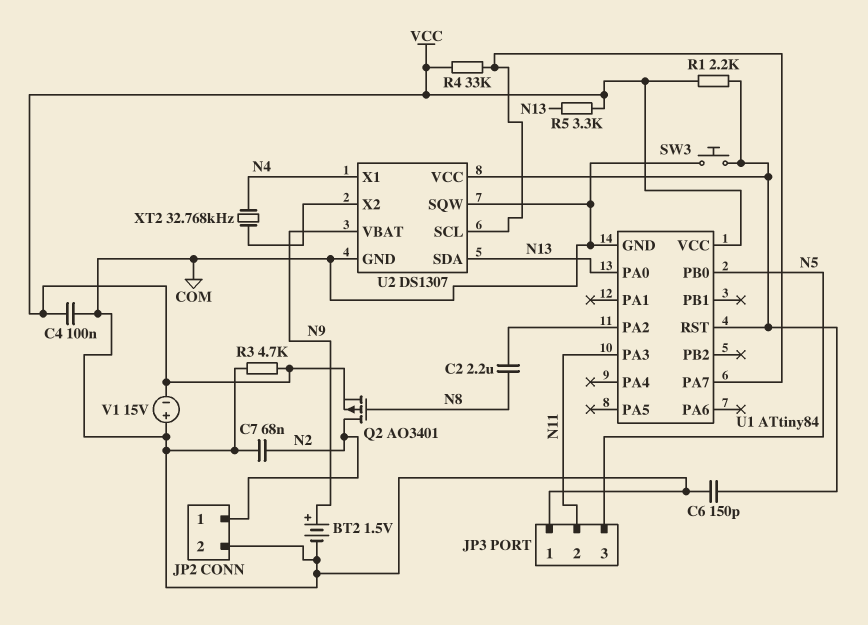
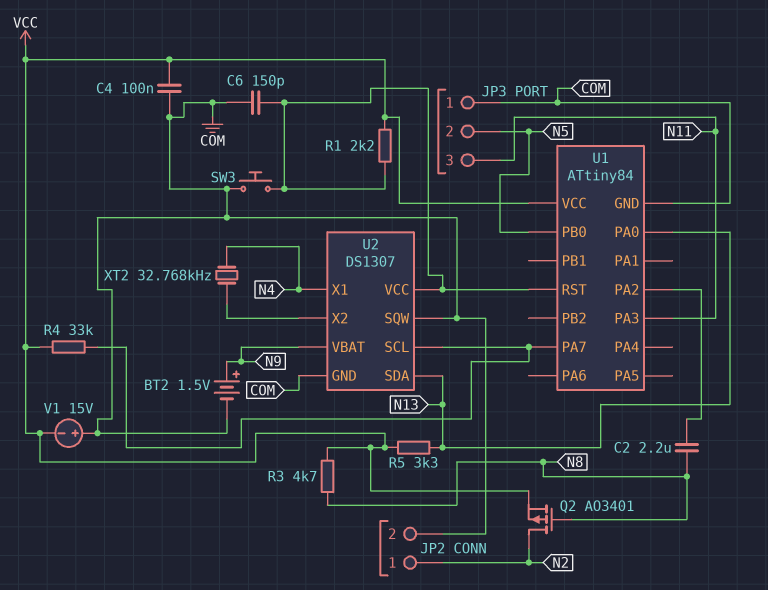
C7: 68nF (COM, N2) -> none
JP3 pin 2: N11 -> N5
JP3 pin 3: N5 -> N11
R3: 4.7k (COM, VCC) -> 4.7k (N8, VCC)

